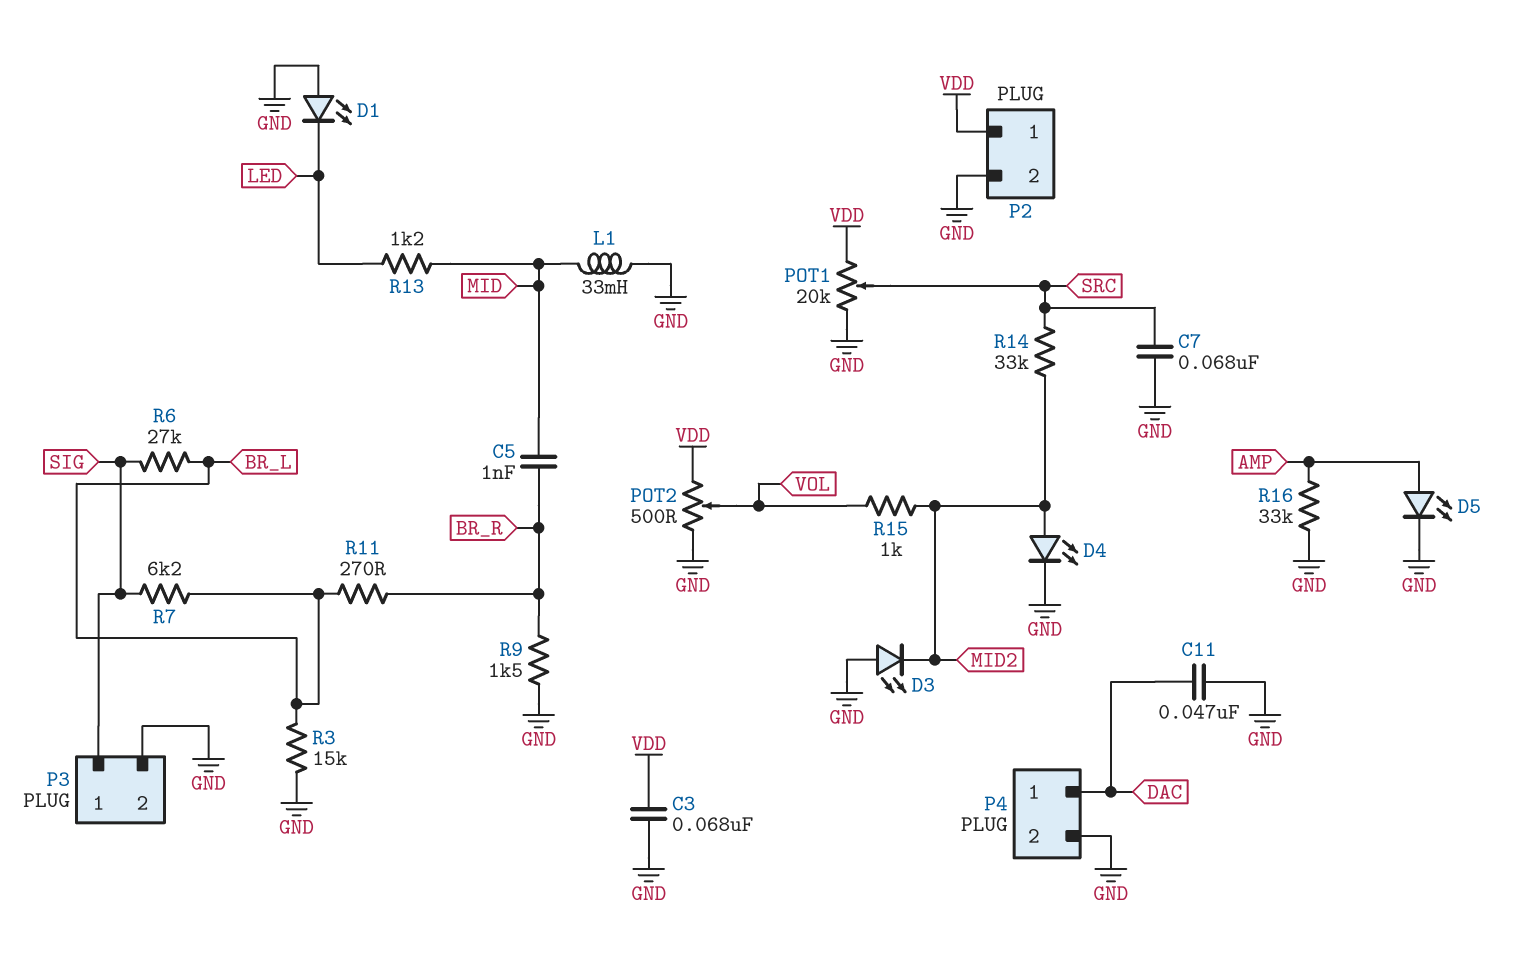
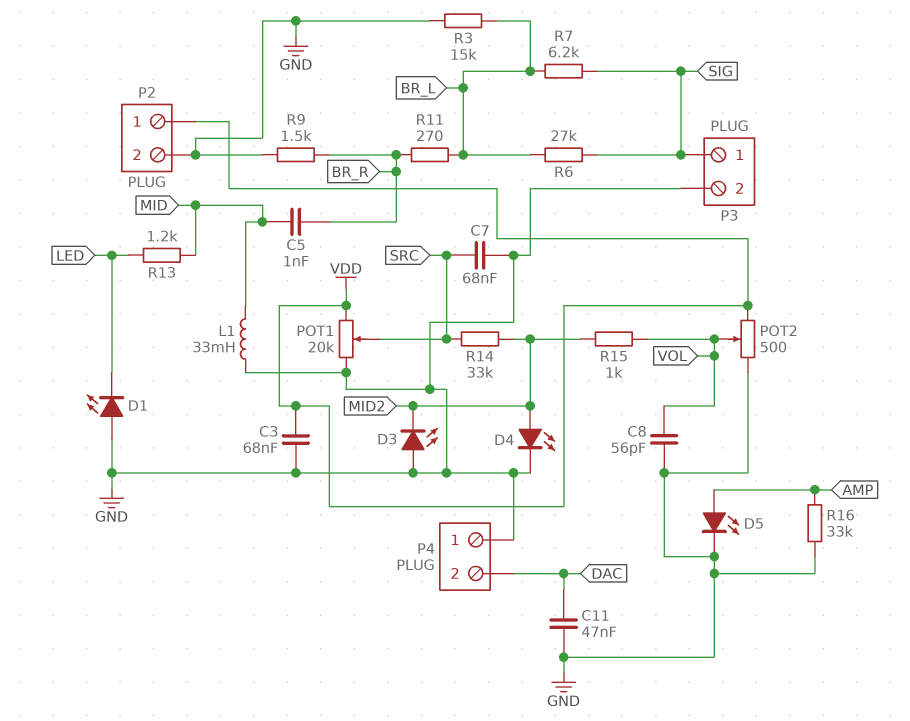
C8: none -> 56pF (GND, VOL)
P4 pin 1: DAC -> GND
P4 pin 2: GND -> DAC

